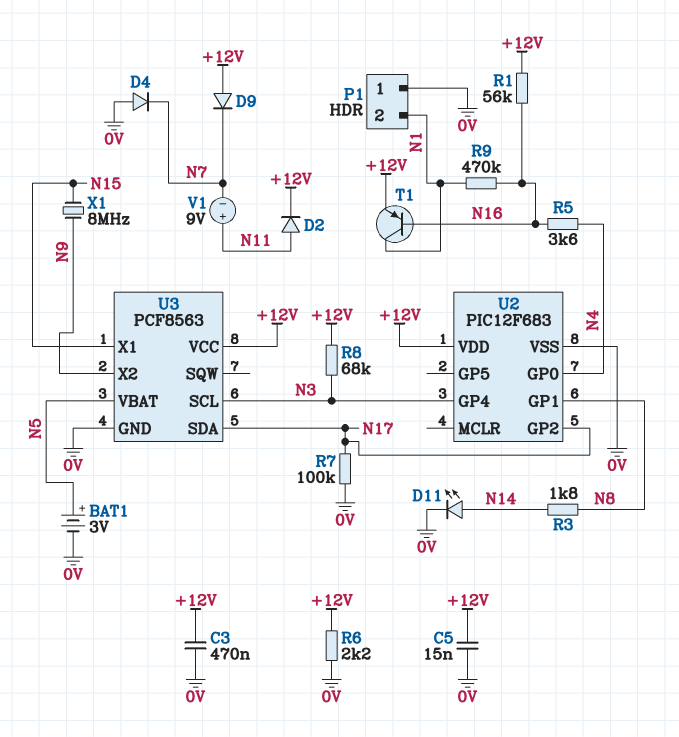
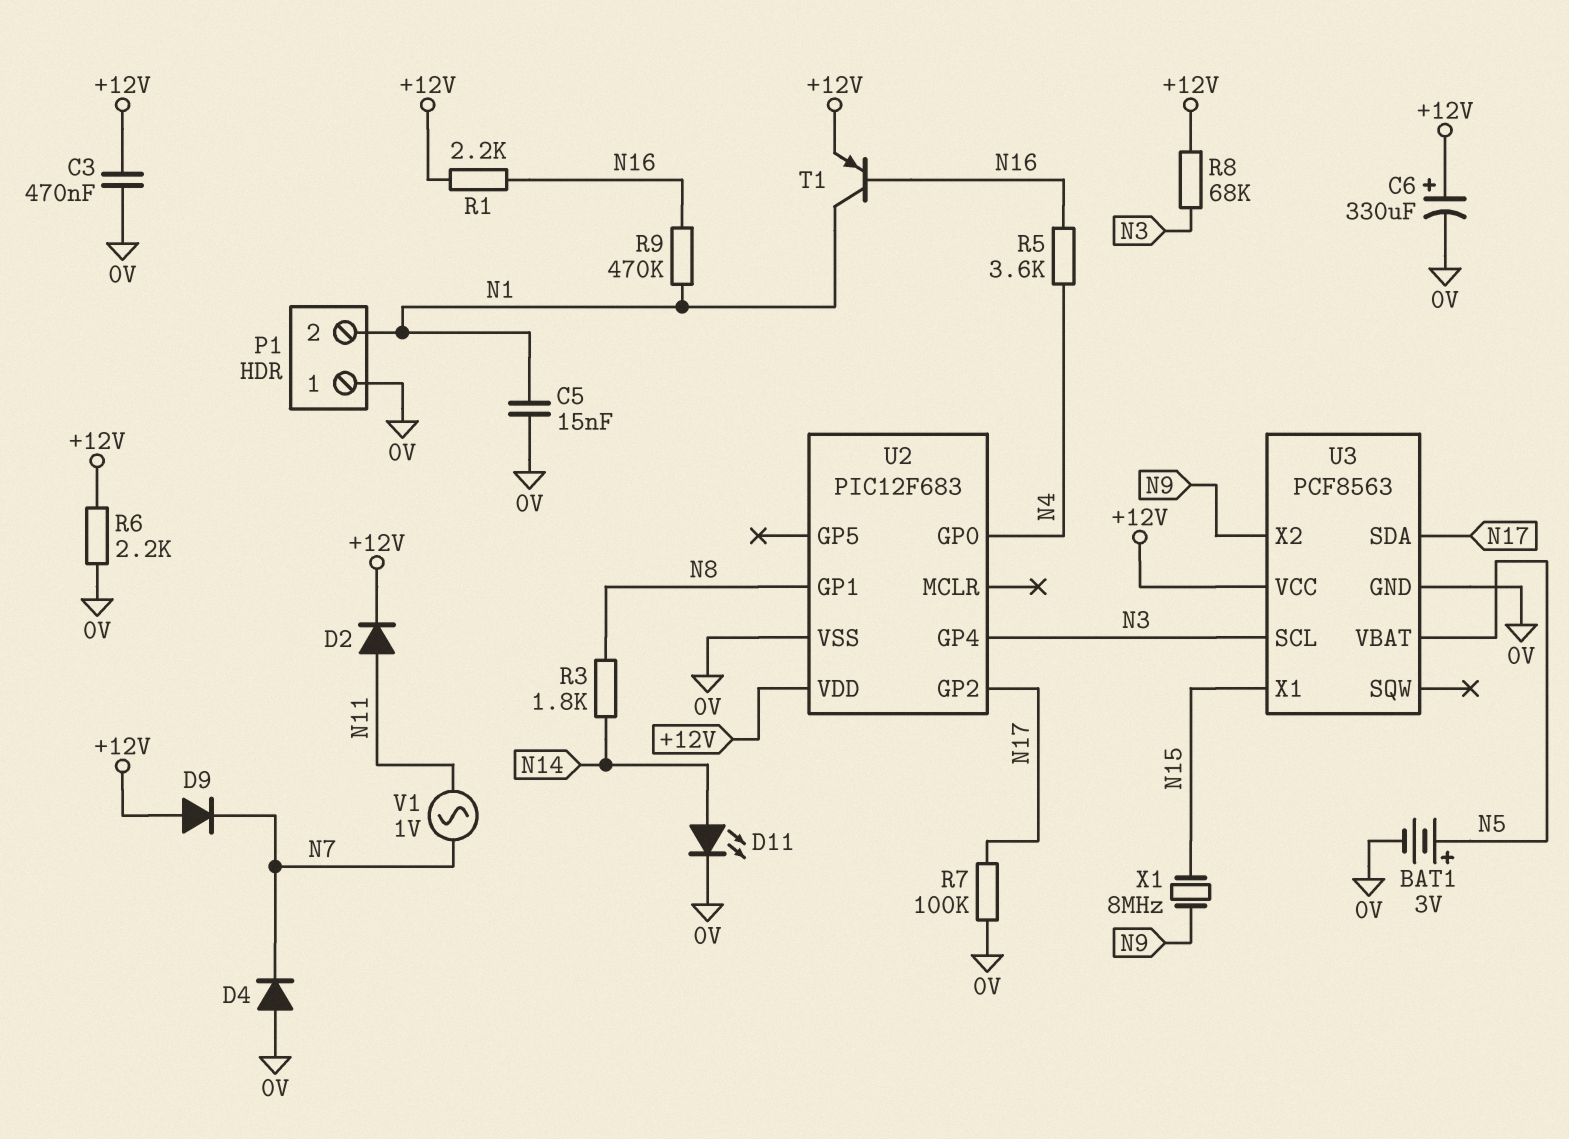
C5: 15nF (+12V, 0V) -> 15nF (0V, N1)
C6: none -> 330uF (plus +12V, minus 0V)
R1: 56k (+12V, N16) -> 2.2k (+12V, N16)
V1: 9V (plus N11, minus N7) -> AC 1V (N7, N11)

